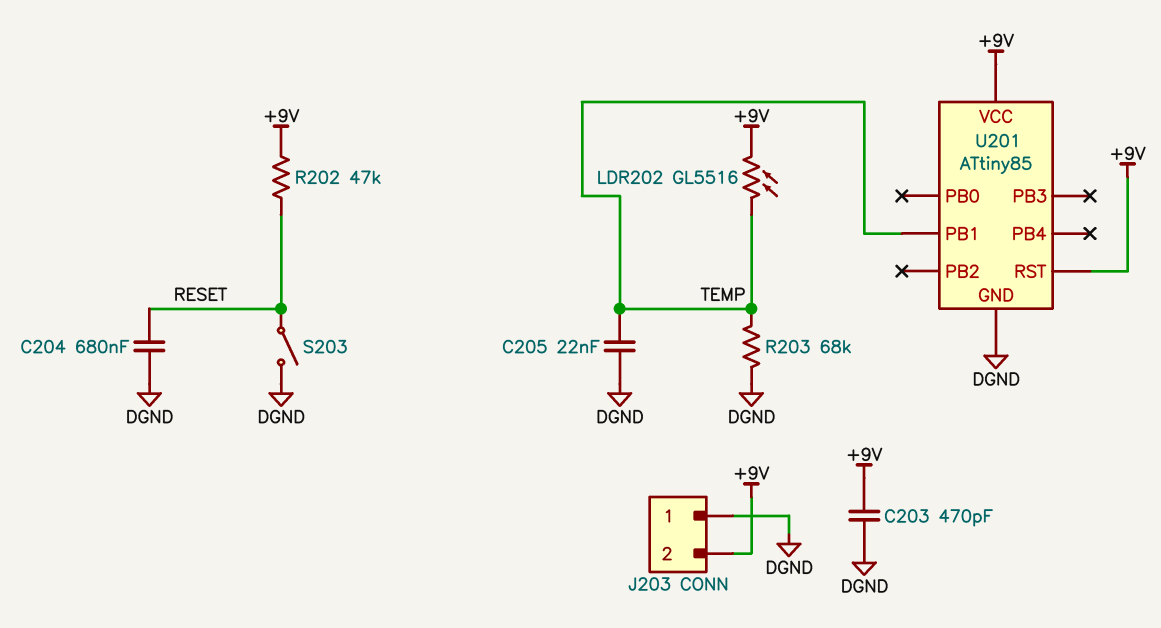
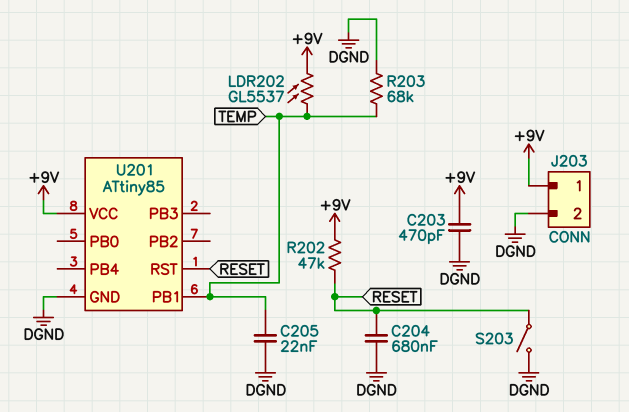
J203 pin 1: DGND -> +9V
J203 pin 2: +9V -> DGND
LDR202: GL5516 (+9V, TEMP) -> GL5537 (+9V, TEMP)
U201 pin RST: +9V -> RESET

